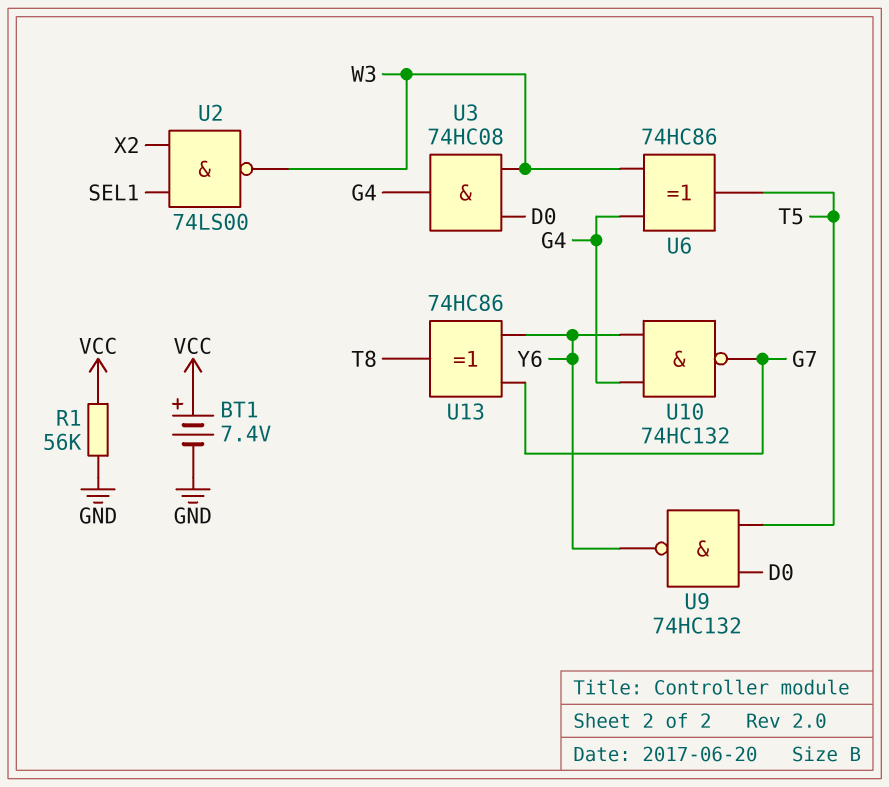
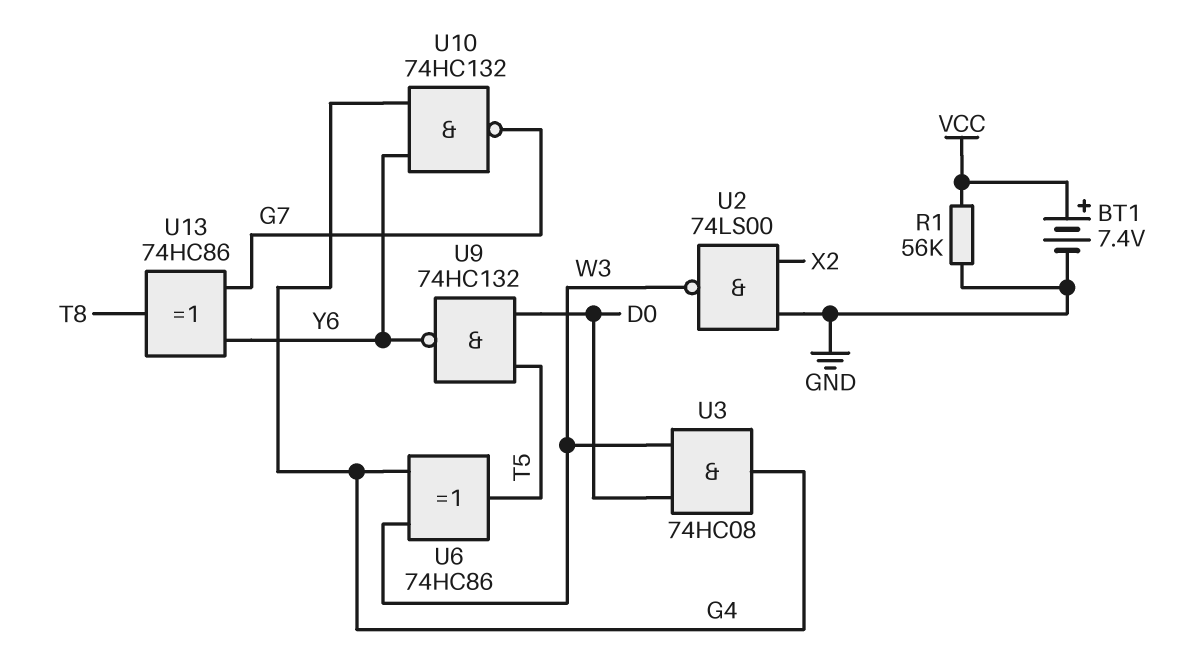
U2: NAND 74LS00 (in SEL1, in X2, out W3) -> NAND 74LS00 (in GND, in X2, out W3)

